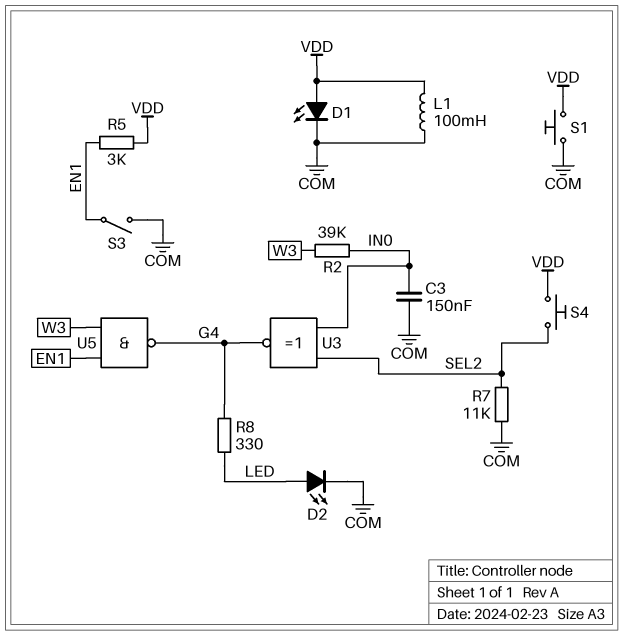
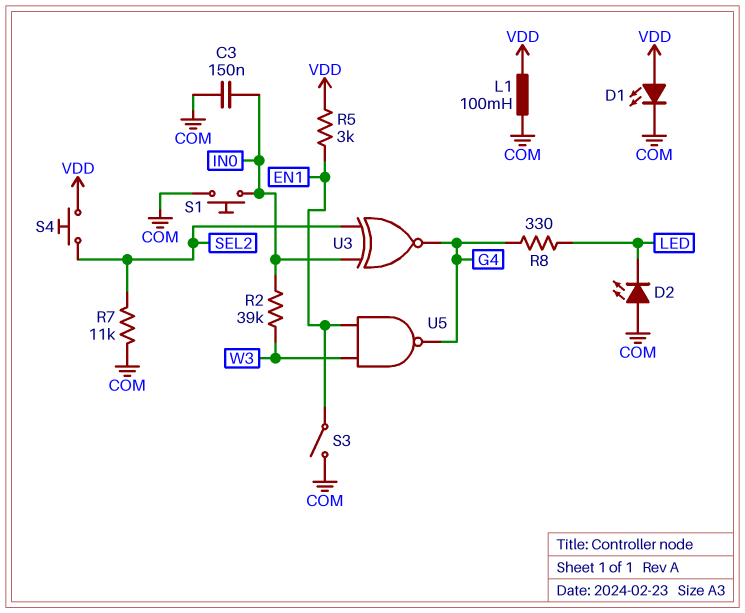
D2: LED (A LED, K COM) -> LED (A COM, K LED)
S1: button (COM, VDD) -> button (COM, IN0)

